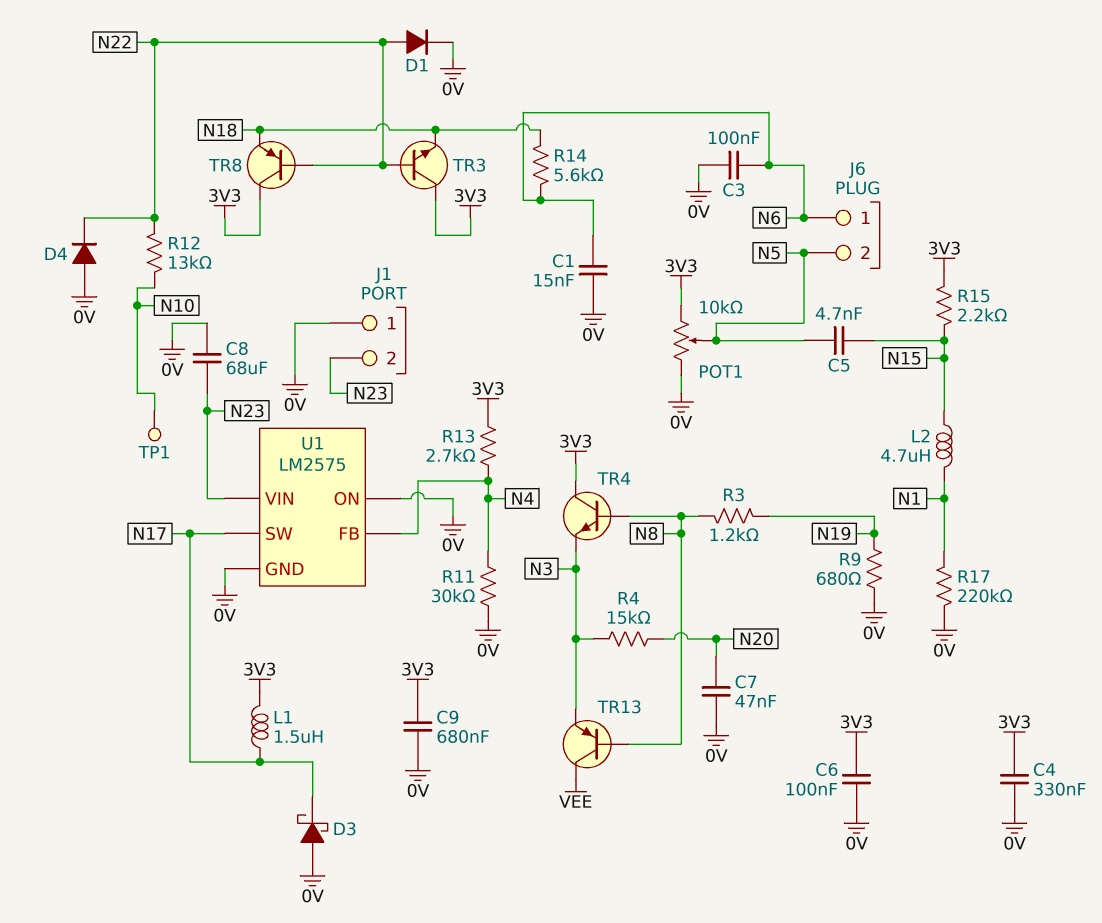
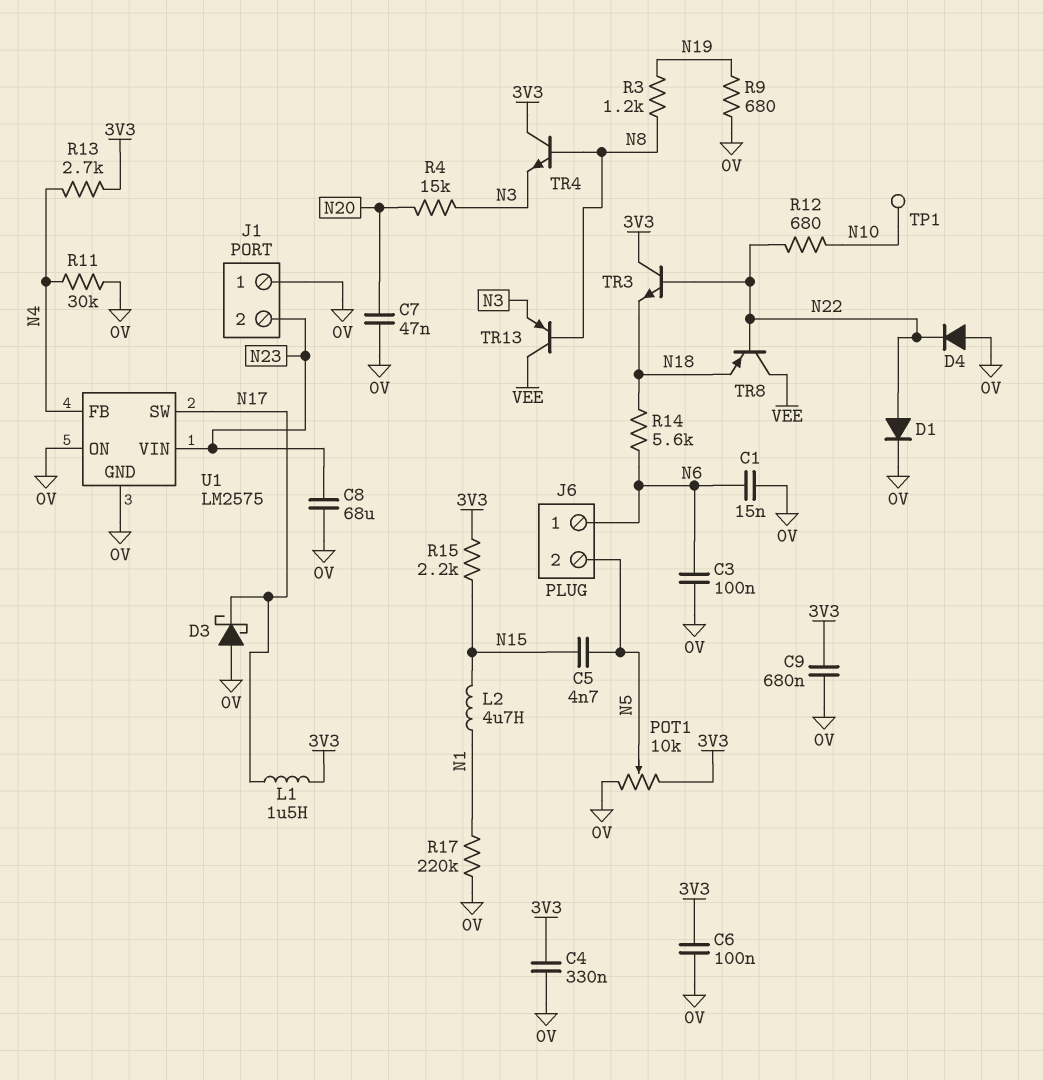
R12: 13k (N10, N22) -> 680 (N10, N22)
TR8: PNP (B N22, C 3V3, E N18) -> PNP (B N22, C VEE, E N18)

